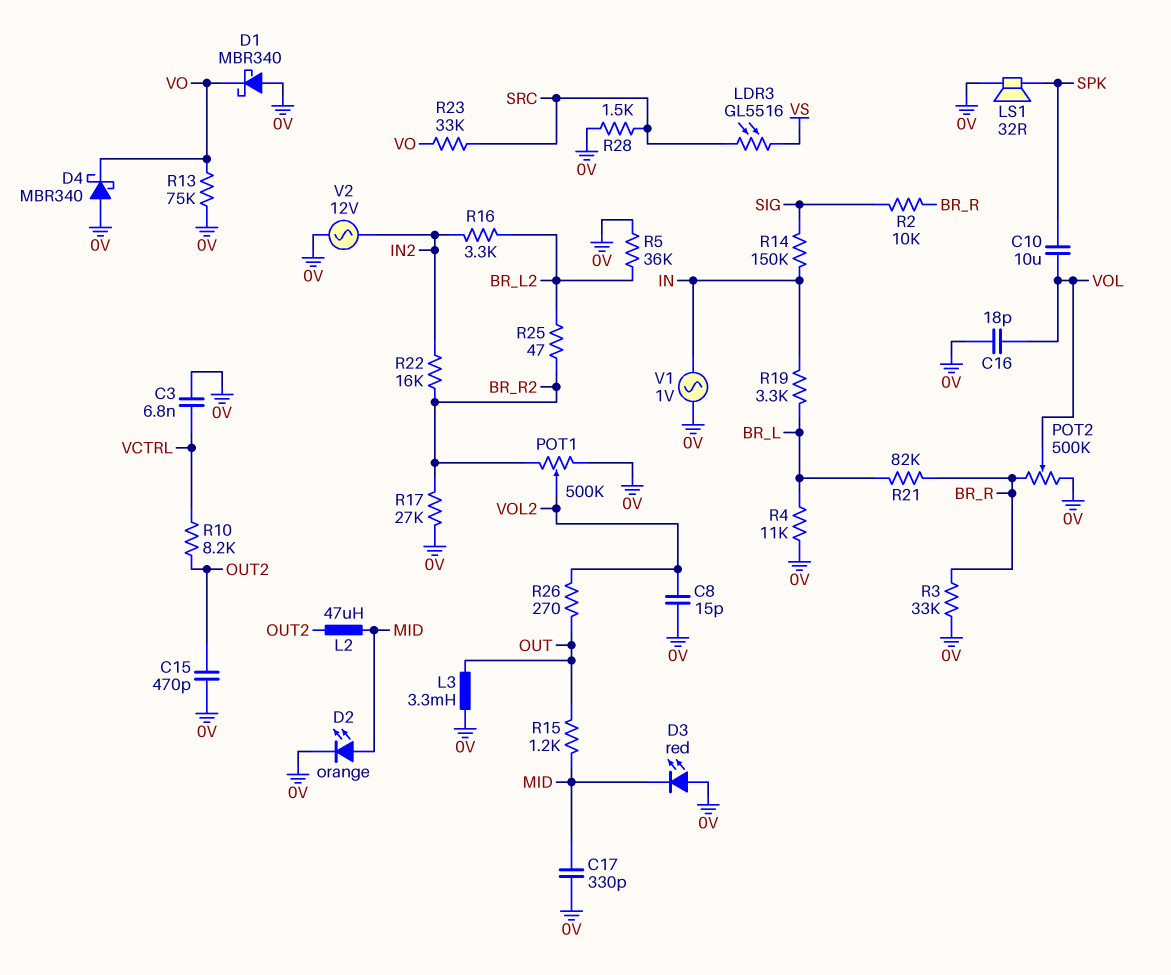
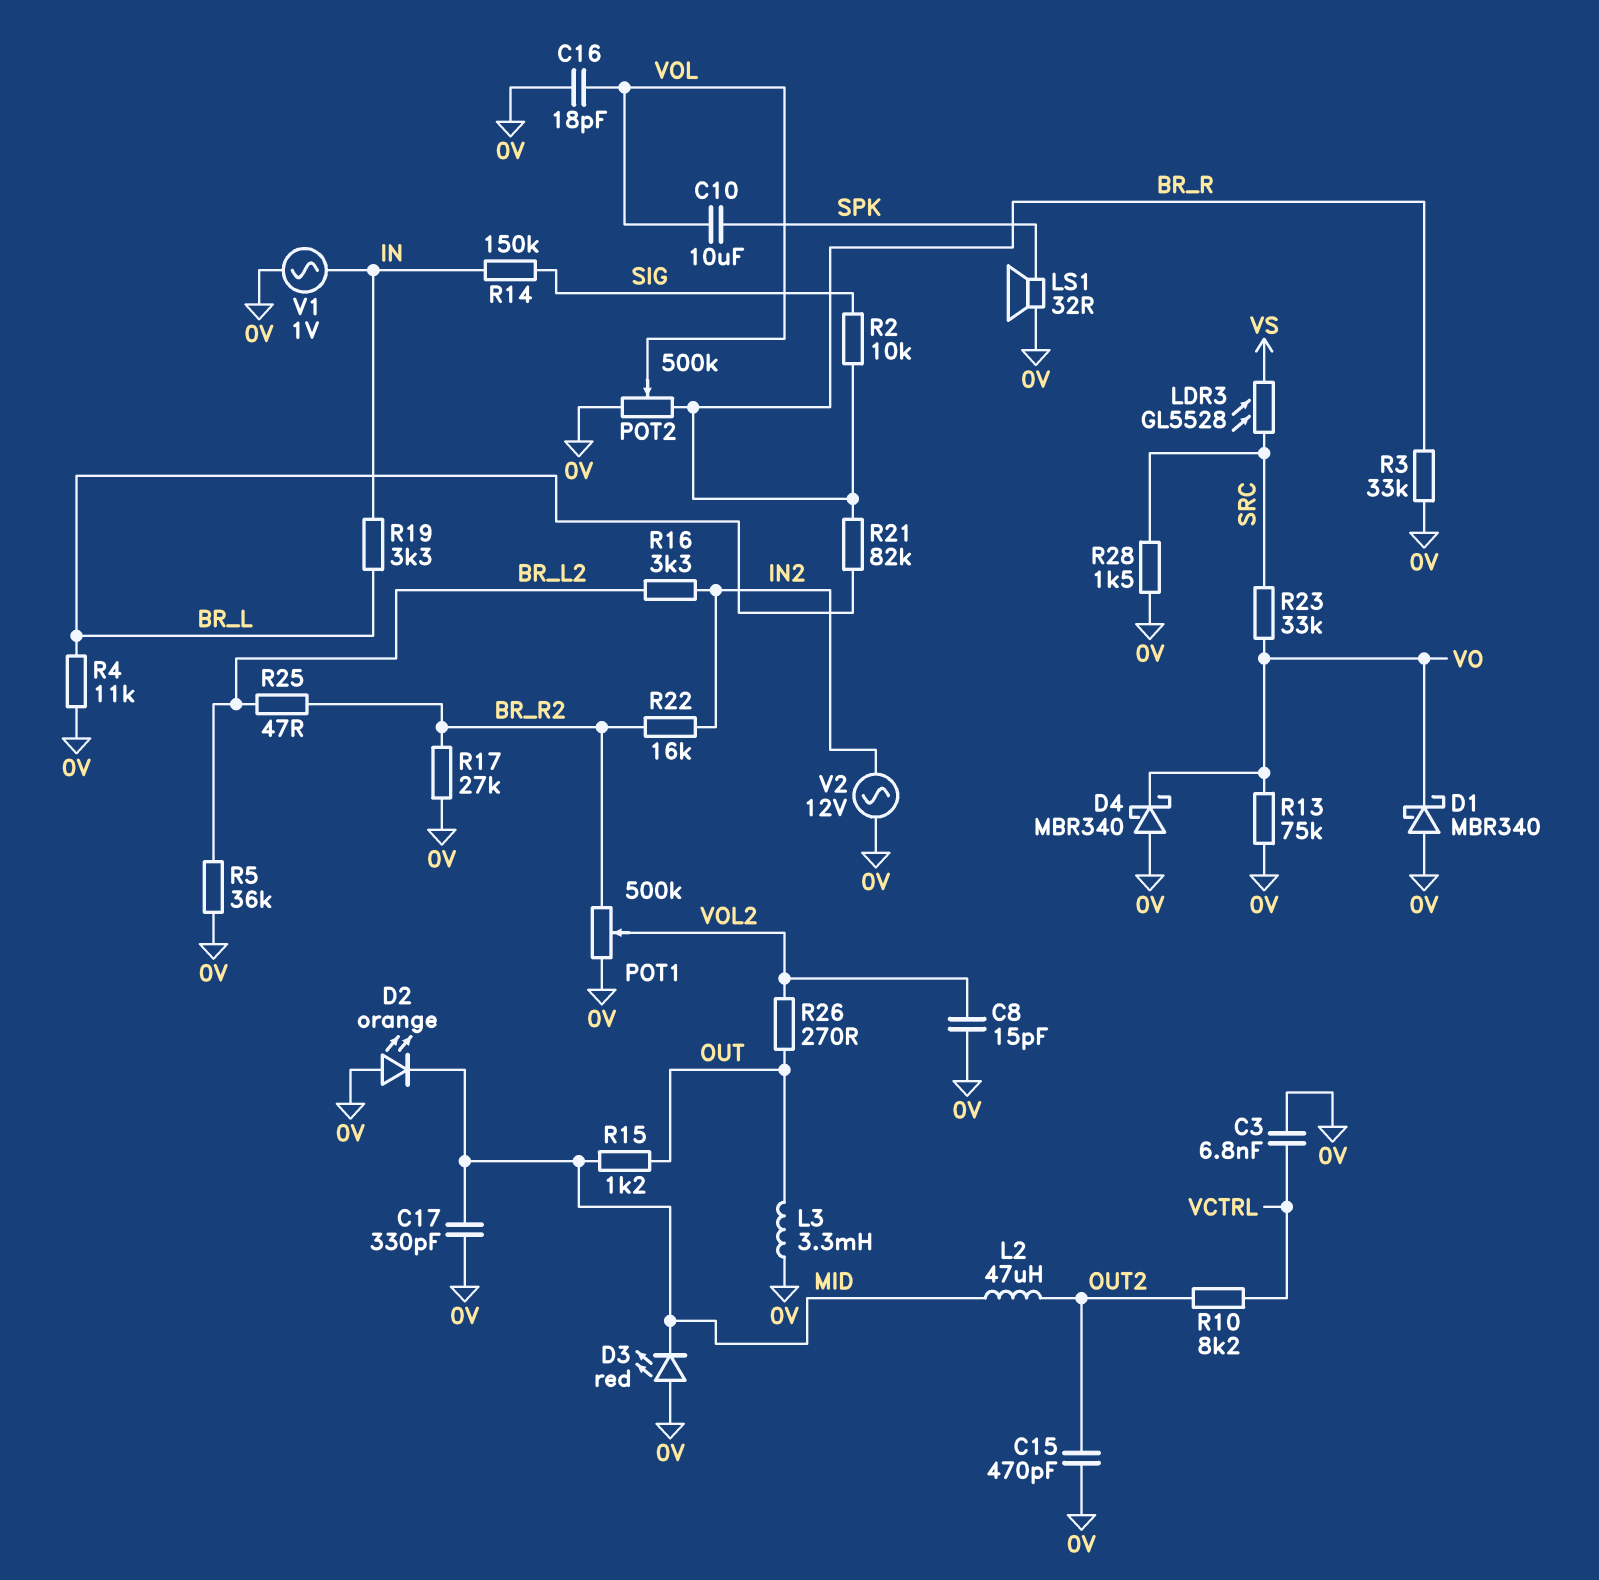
D2: LED orange (A MID, K 0V) -> LED orange (A 0V, K MID)
LDR3: GL5516 (SRC, VS) -> GL5528 (SRC, VS)

